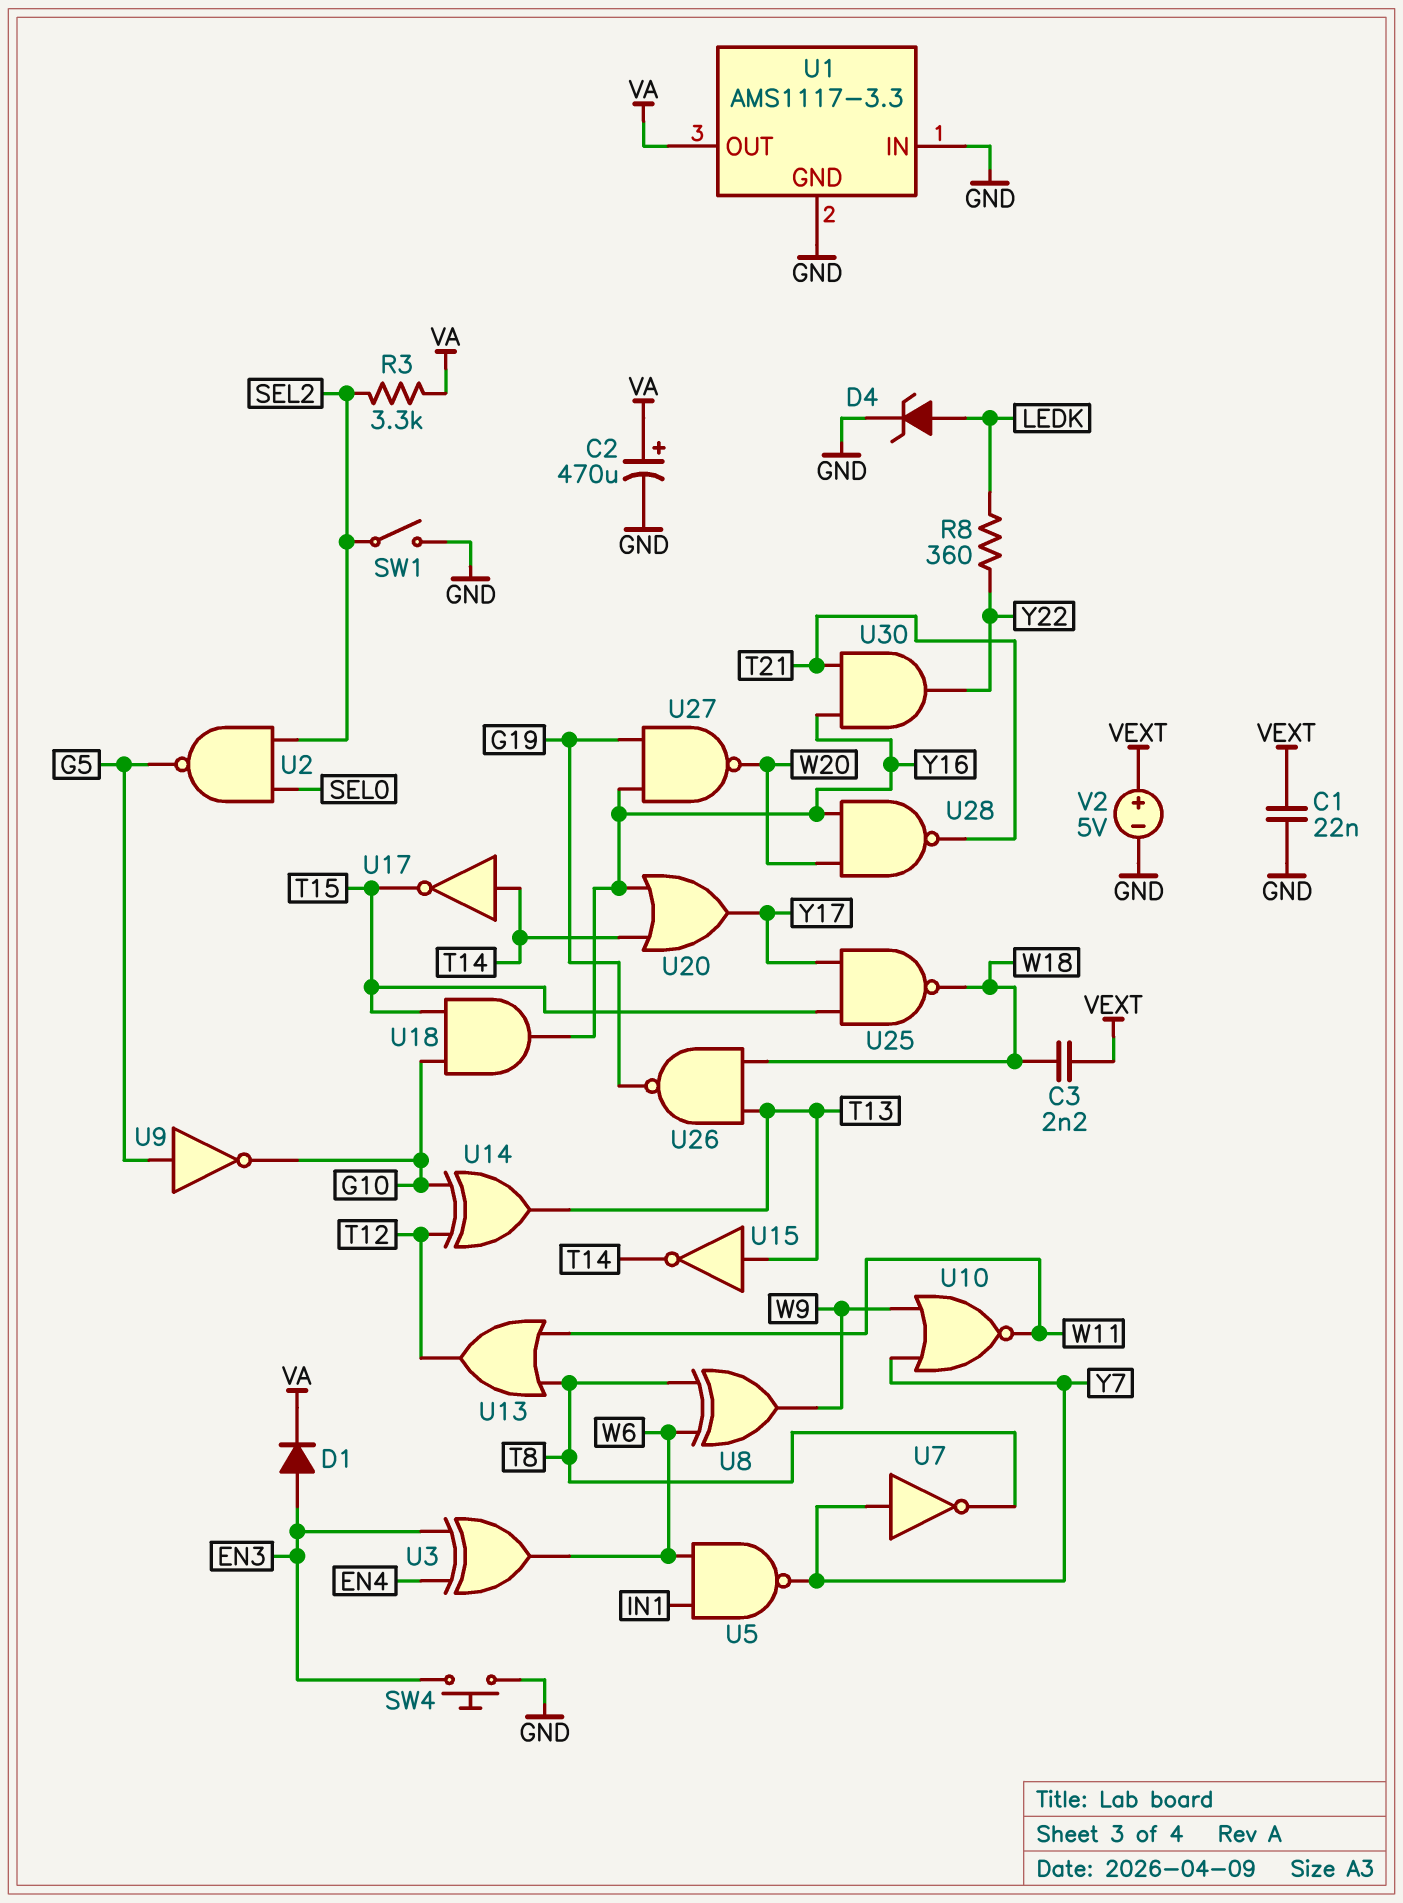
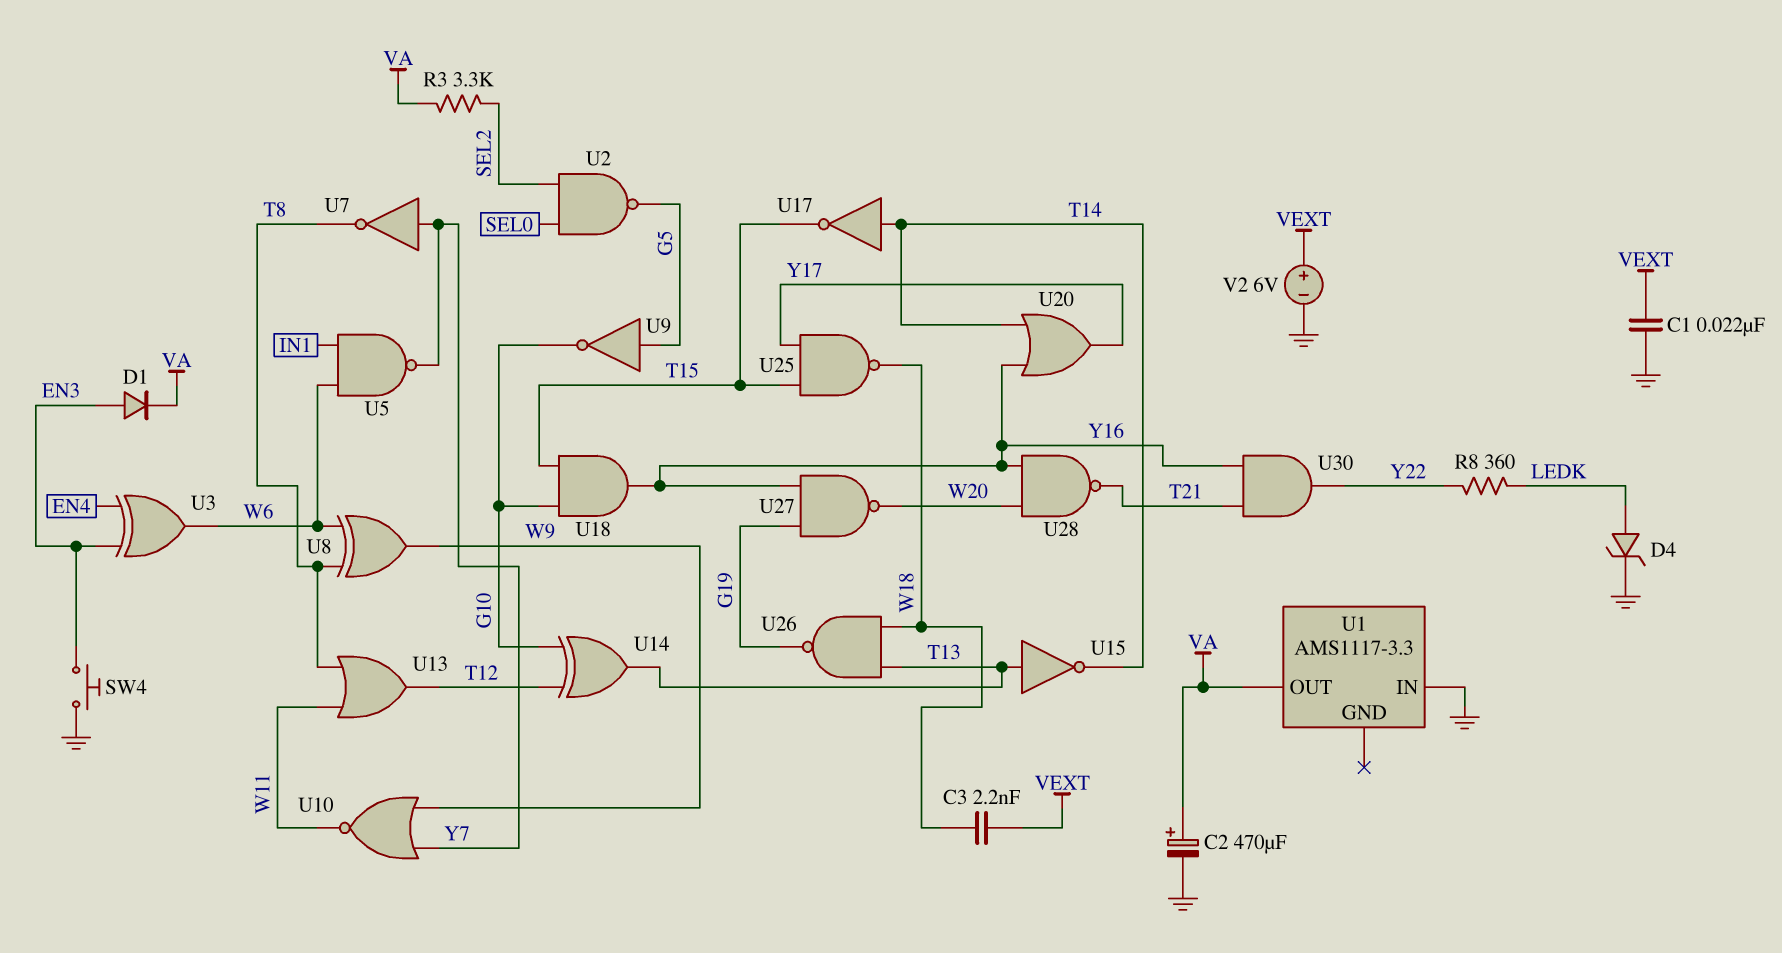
SW1: switch (GND, SEL2) -> none
U1 pin GND: GND -> none
V2: 5V (plus VEXT, minus GND) -> 6V (plus VEXT, minus GND)

